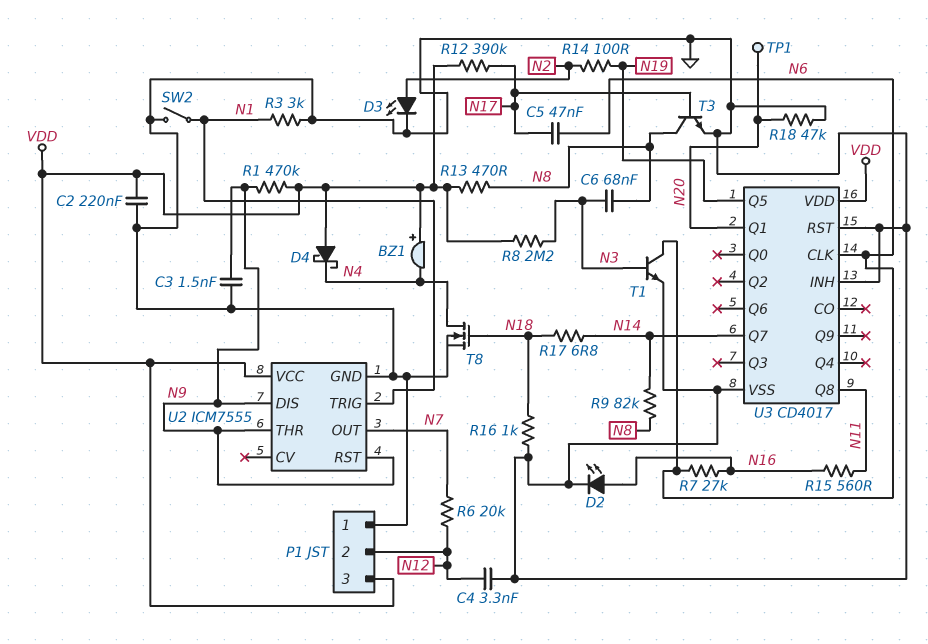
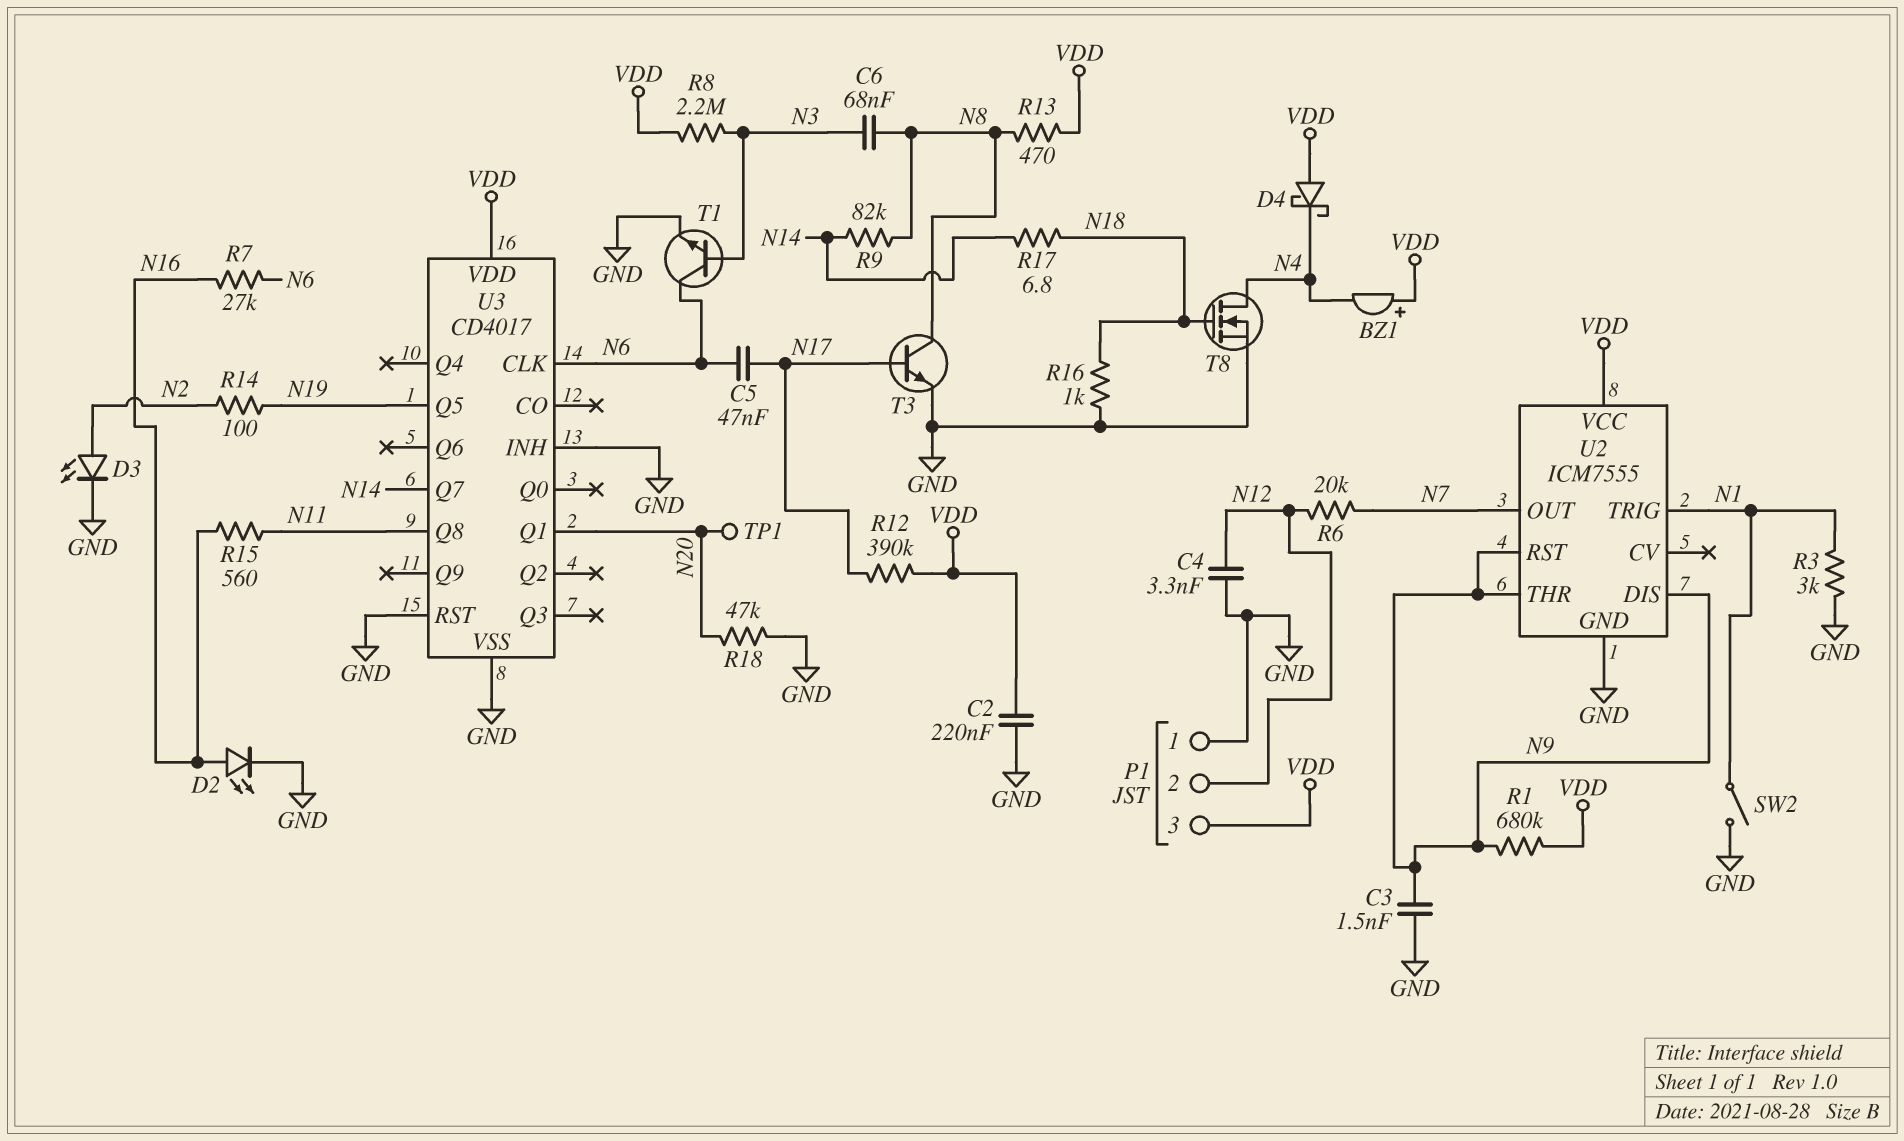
R1: 470k (N9, VDD) -> 680k (N9, VDD)

